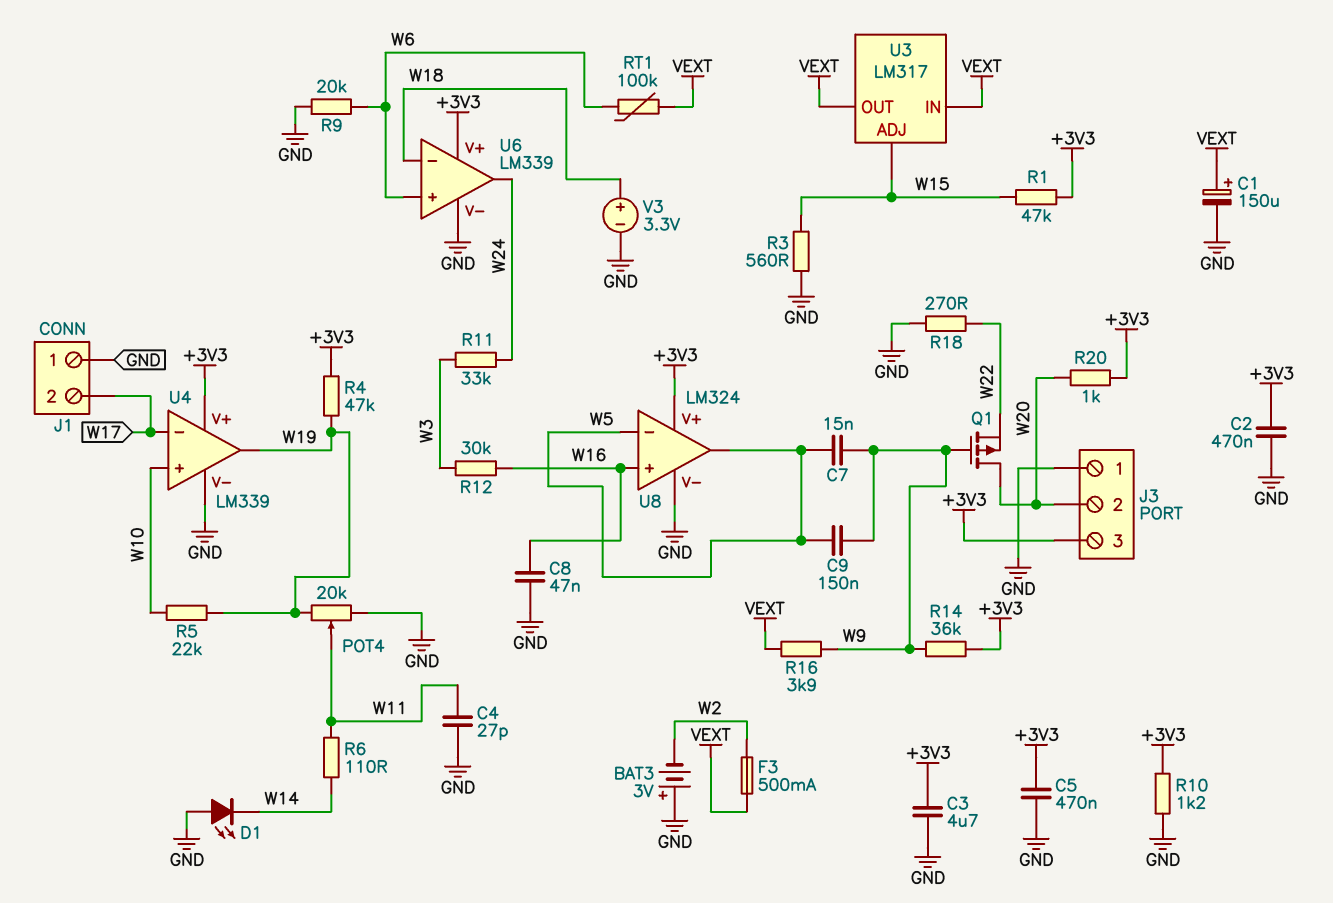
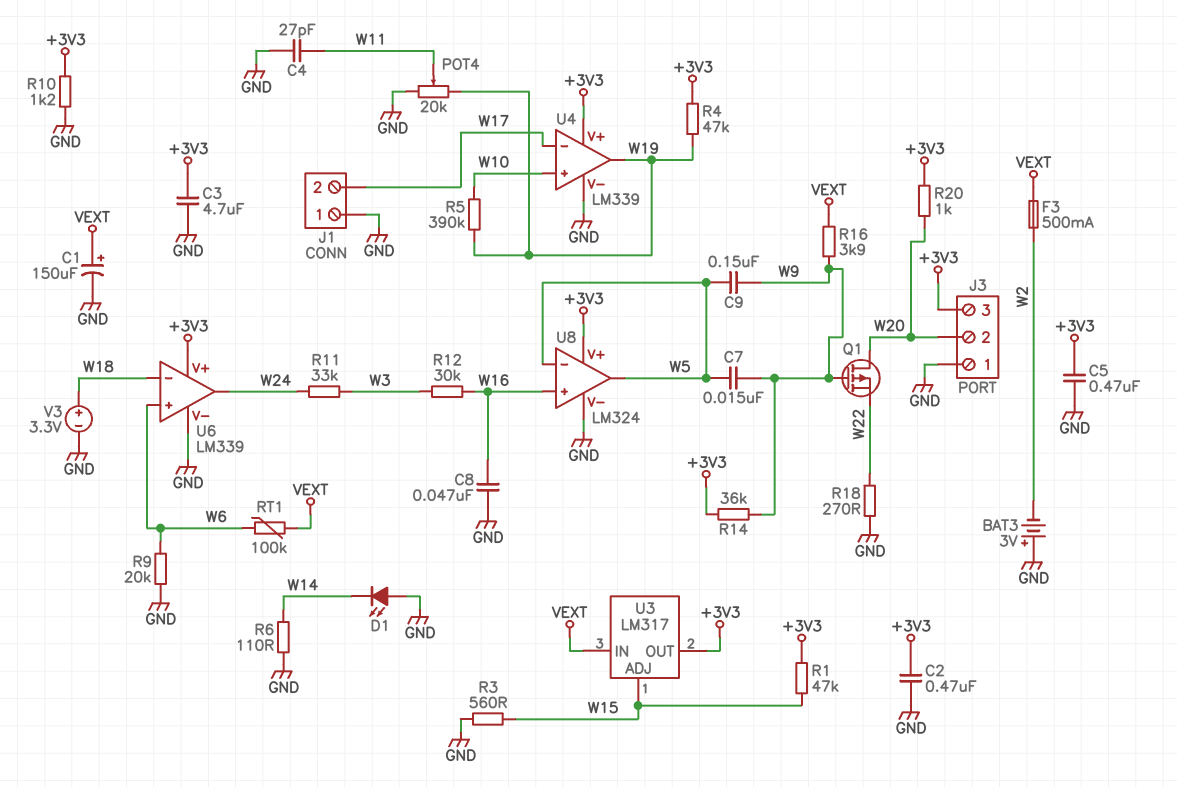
R5: 22k (W10, W19) -> 390k (W10, W19)
R6: 110 (W11, W14) -> 110 (GND, W14)
U3 pin OUT: VEXT -> +3V3

